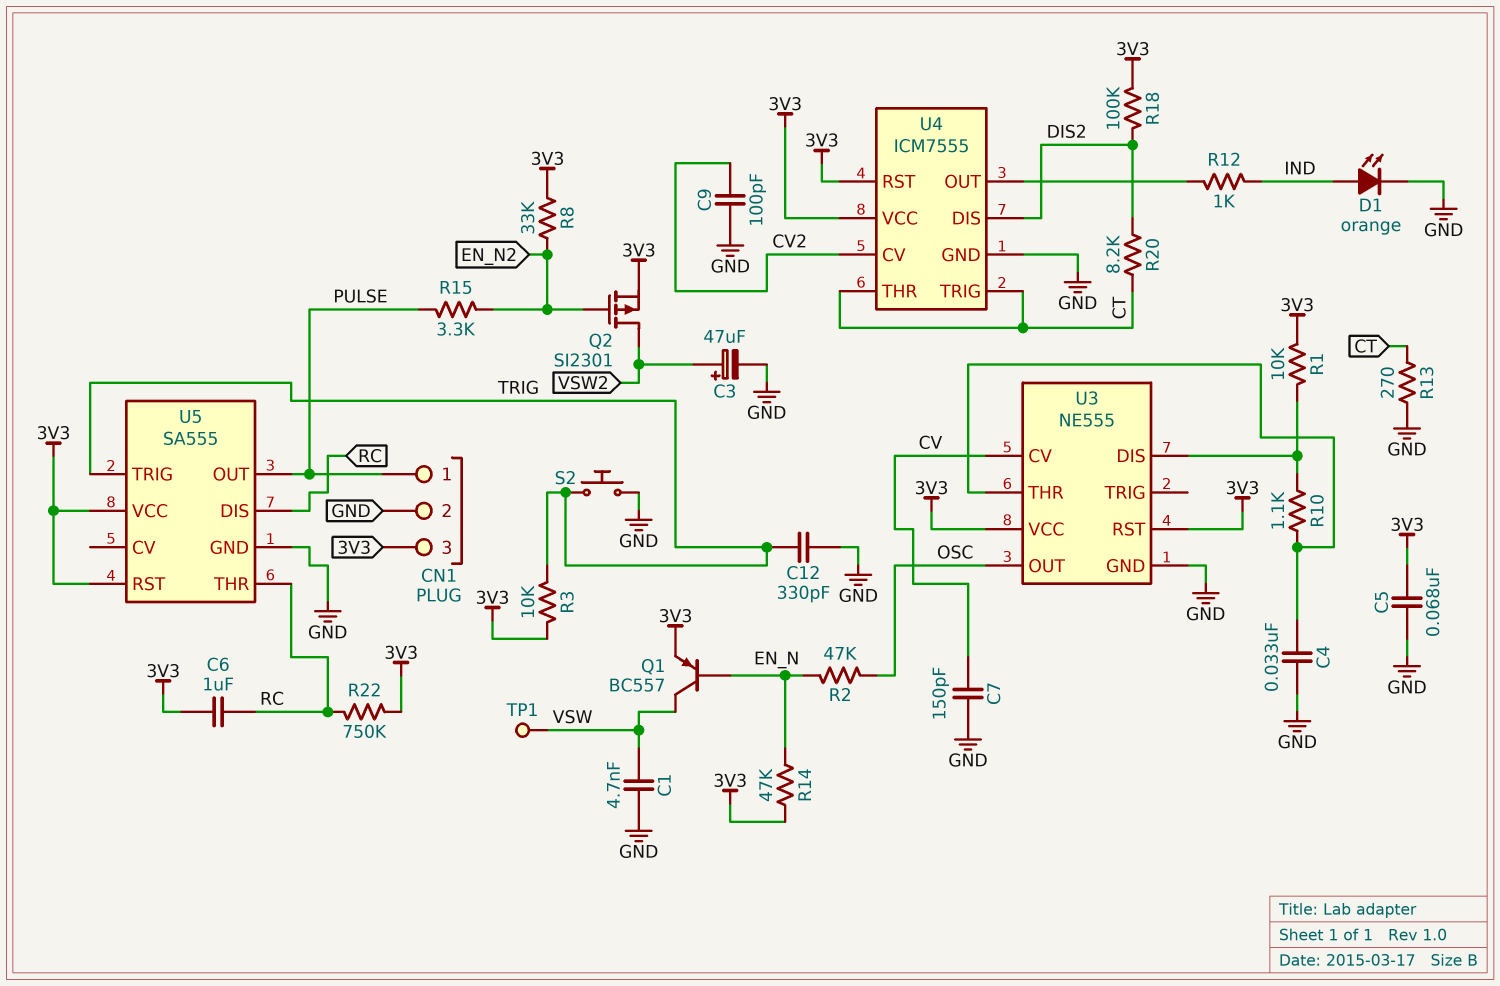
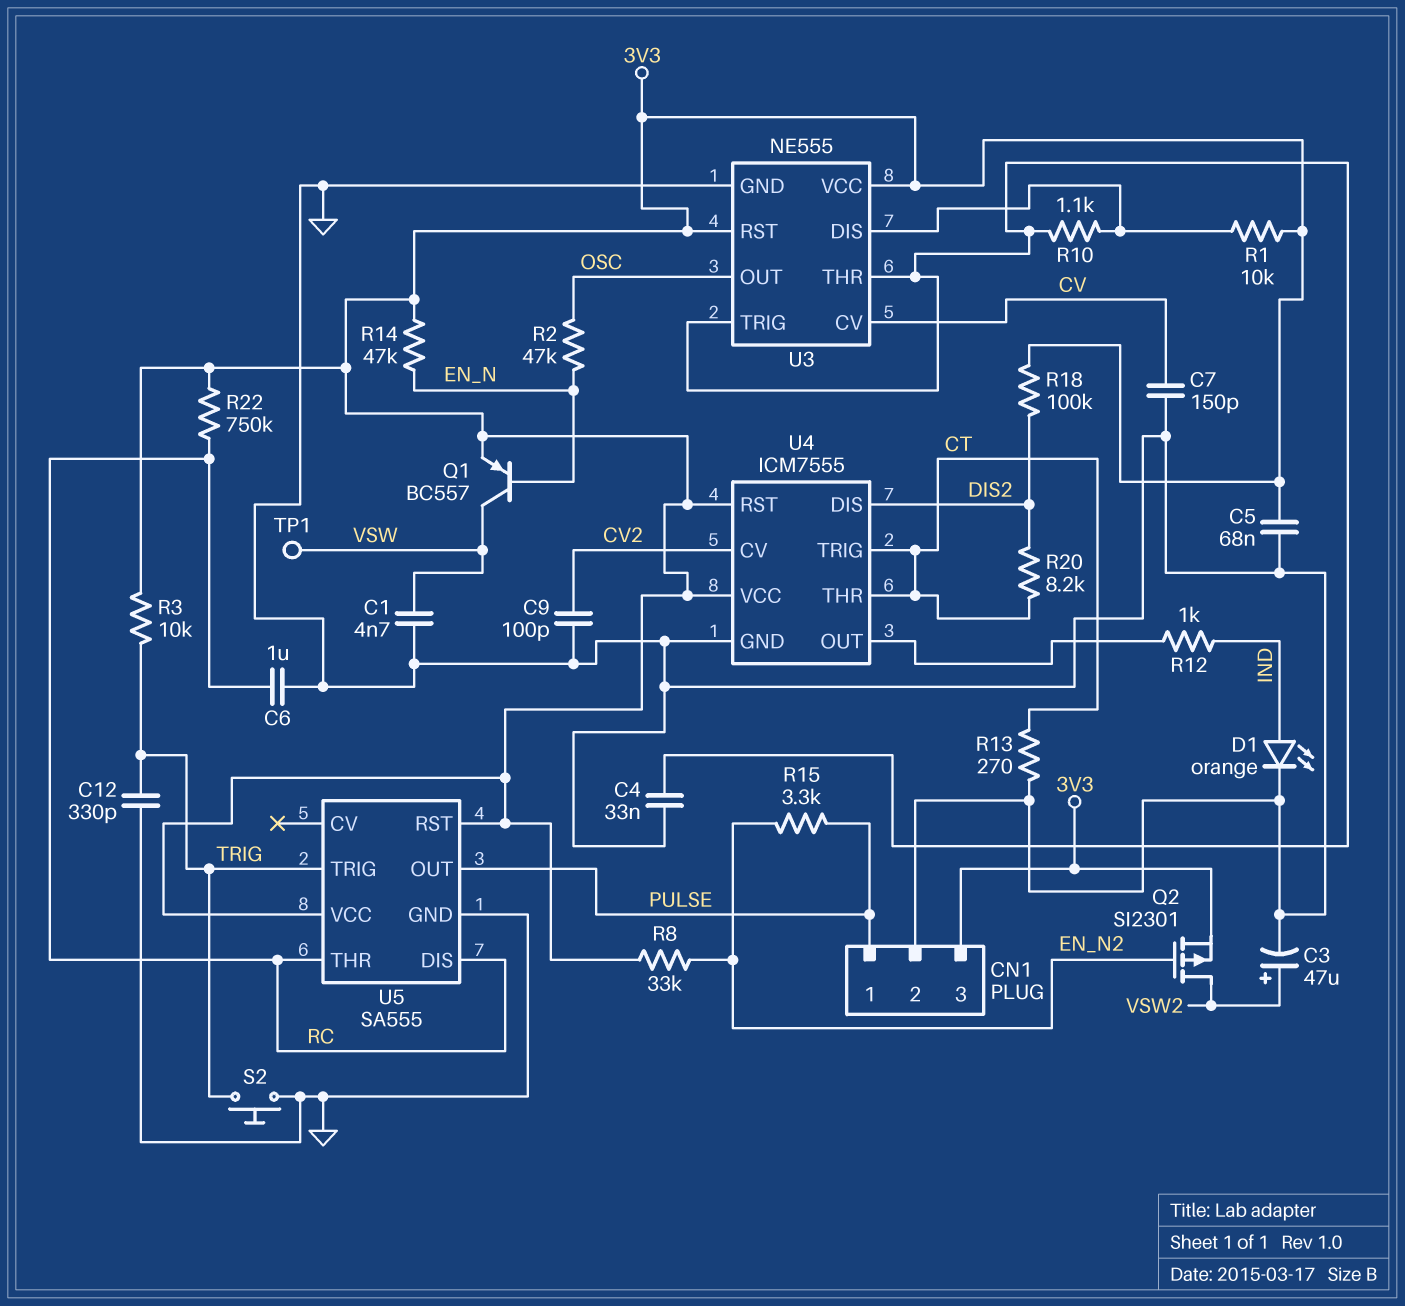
C6: 1uF (3V3, RC) -> 1uF (GND, RC)
U3 pin TRIG: none -> U3/THR

